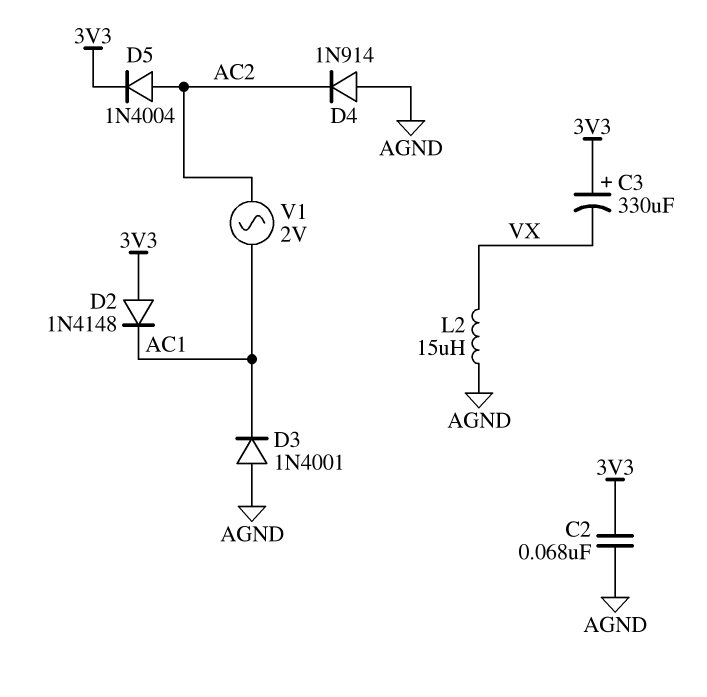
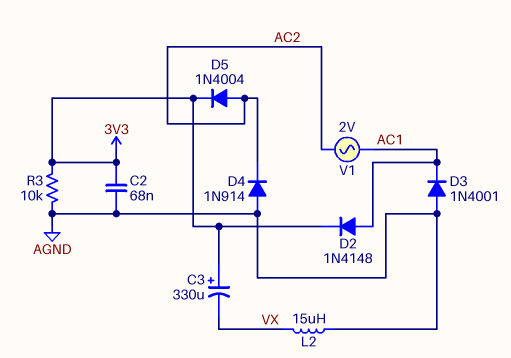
D2: diode 1N4148 (A 3V3, K AC1) -> diode 1N4148 (A AC1, K 3V3)
R3: none -> 10k (3V3, AGND)

